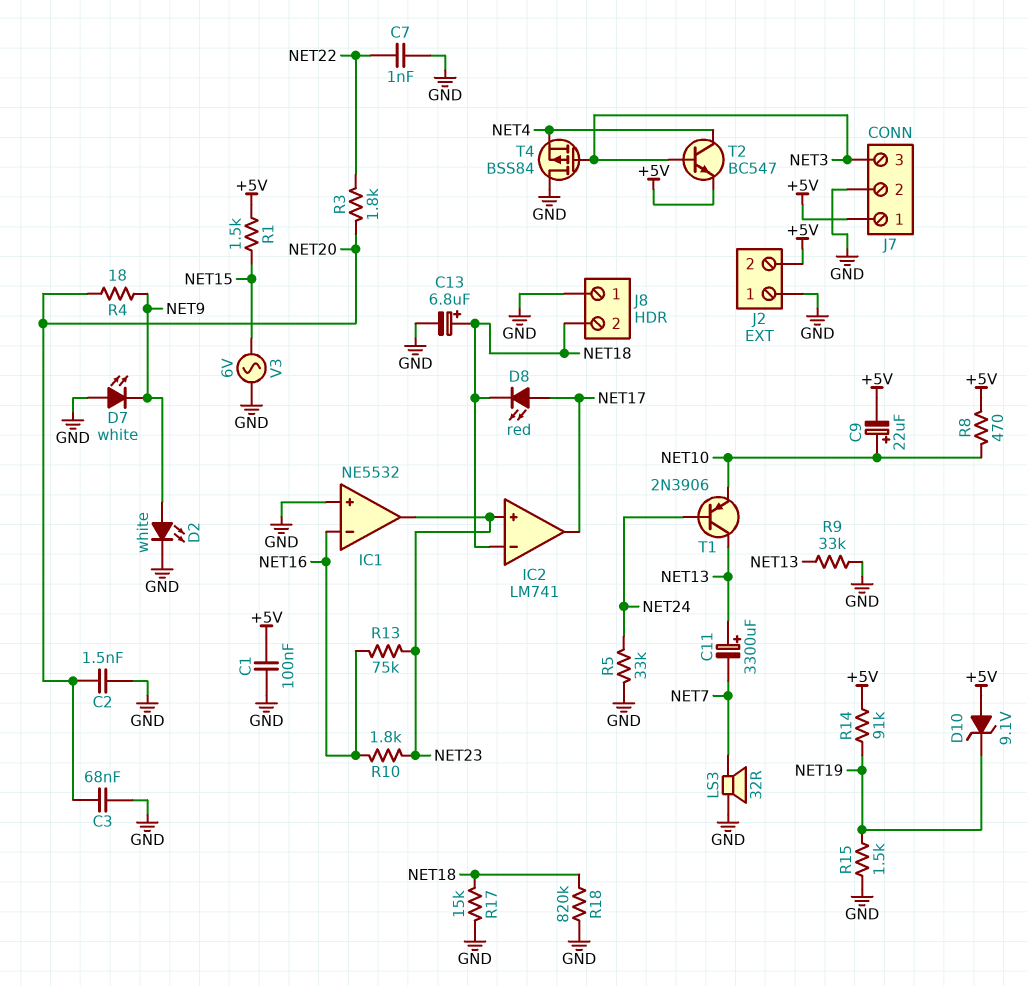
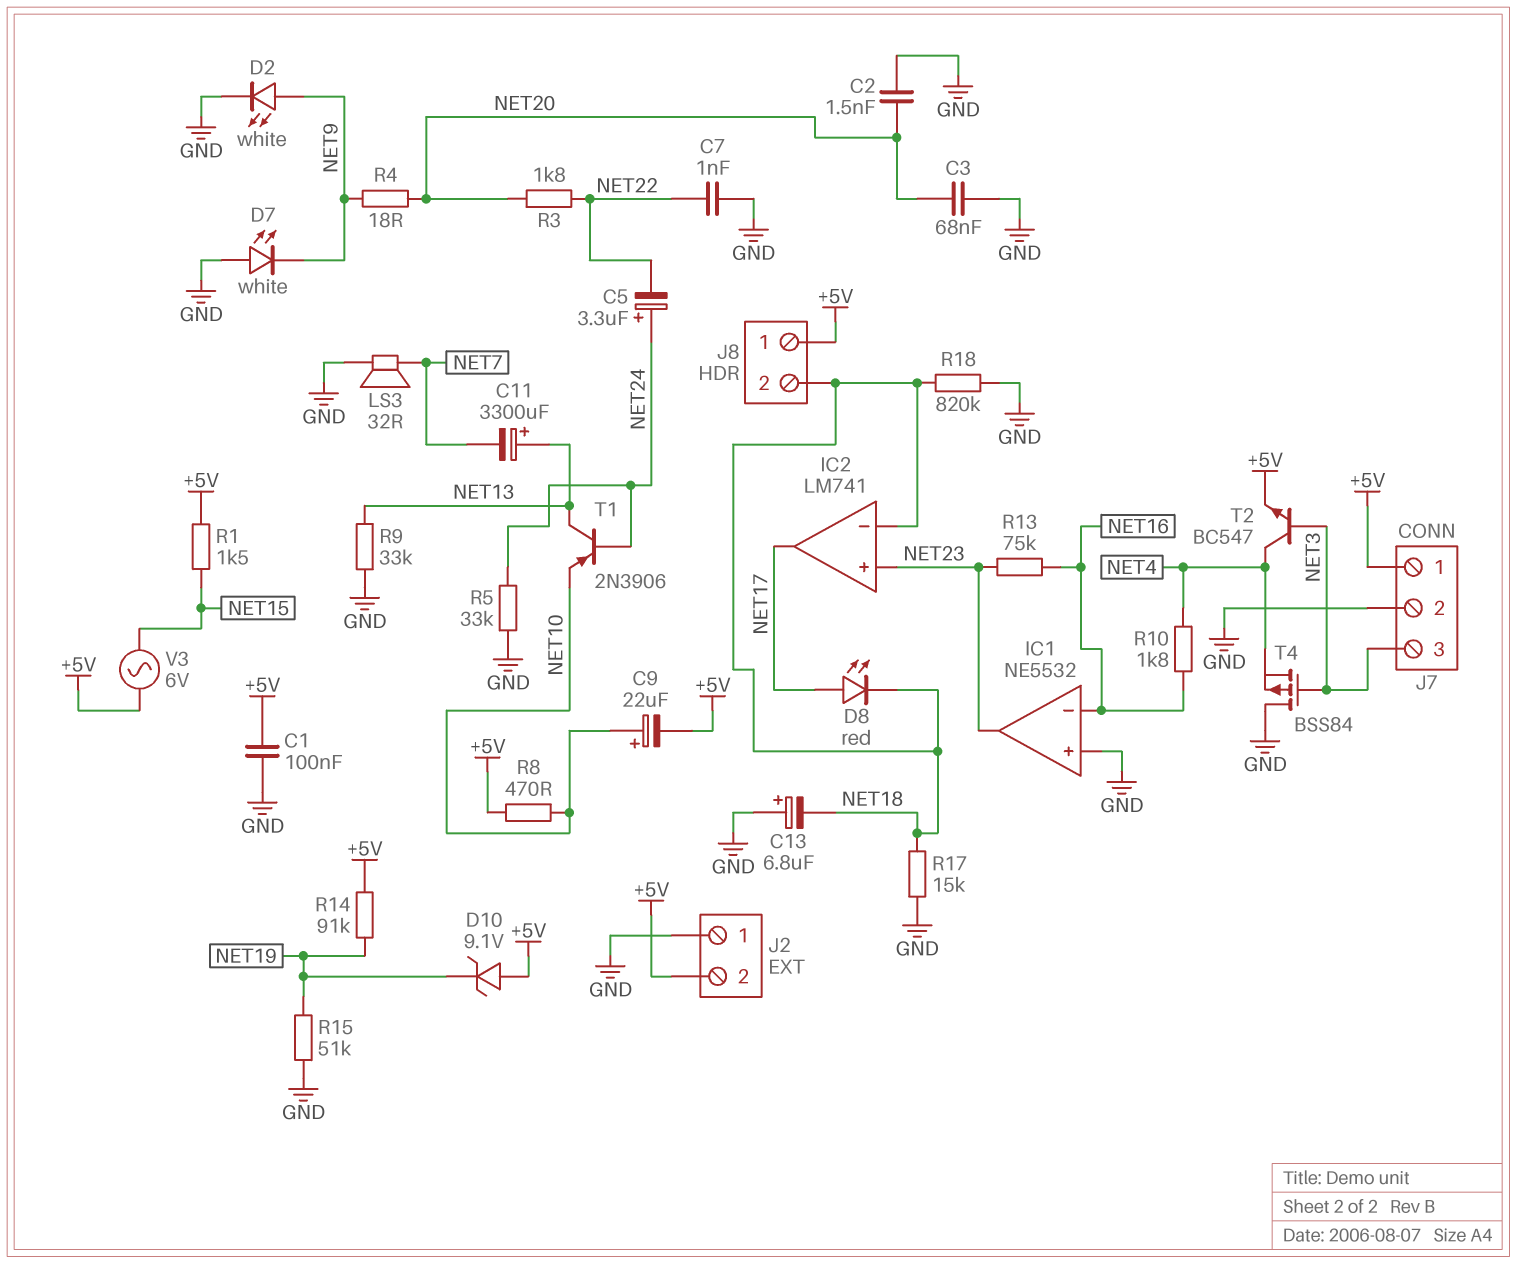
C5: none -> 3.3uF (plus NET24, minus NET22)
C13: 6.8uF (plus NET18, minus GND) -> 6.8uF (plus GND, minus NET18)
J8 pin 1: GND -> +5V
R10: 1.8k (NET16, NET23) -> 1.8k (NET4, NET16)
R15: 1.5k (GND, NET19) -> 51k (GND, NET19)
V3: AC 6V (GND, NET15) -> AC 6V (+5V, NET15)

